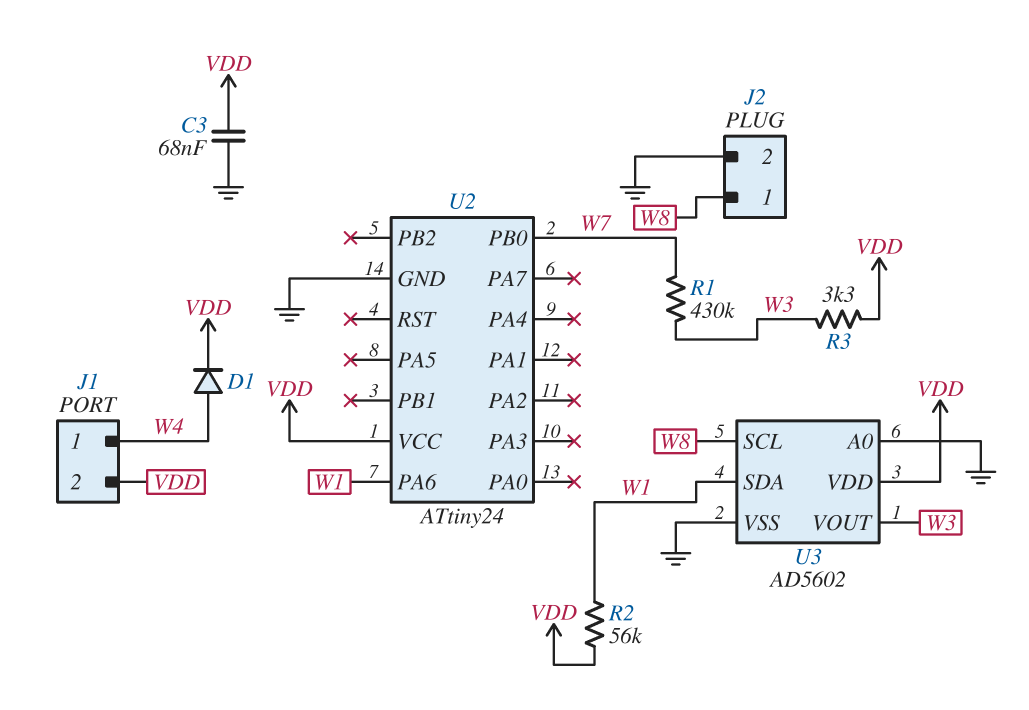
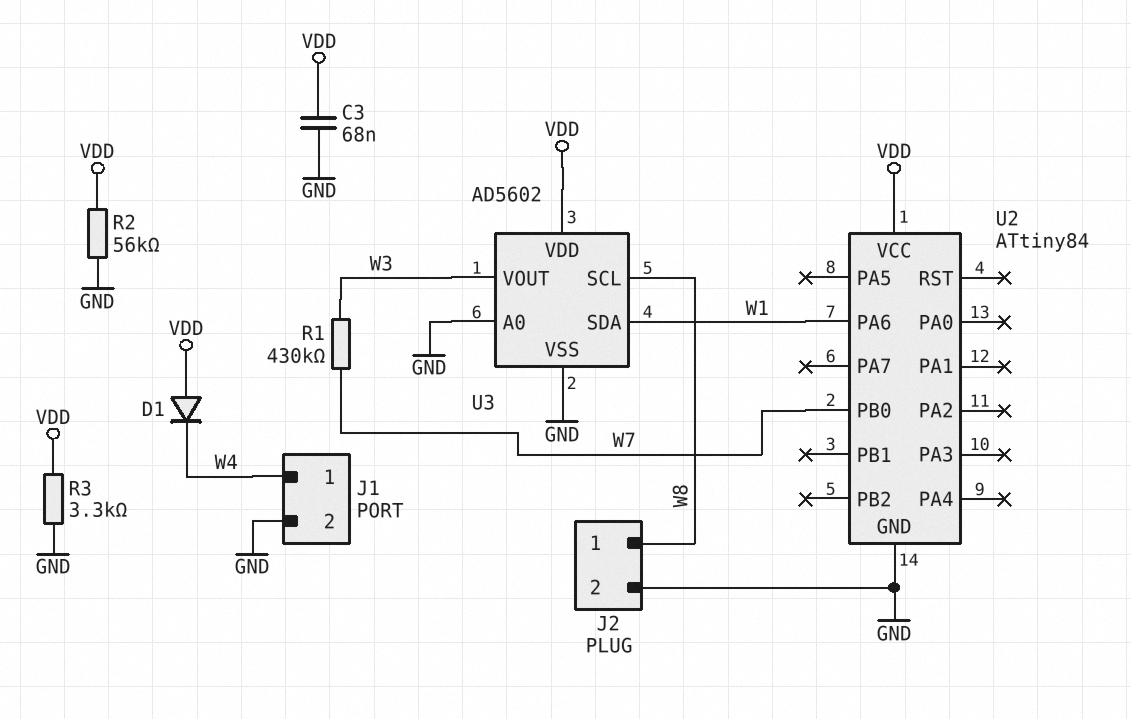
D1: diode (A W4, K VDD) -> diode (A VDD, K W4)
J1 pin 2: VDD -> GND
R2: 56k (VDD, W1) -> 56k (GND, VDD)
R3: 3.3k (VDD, W3) -> 3.3k (GND, VDD)
U2: ATtiny24 -> ATtiny84

